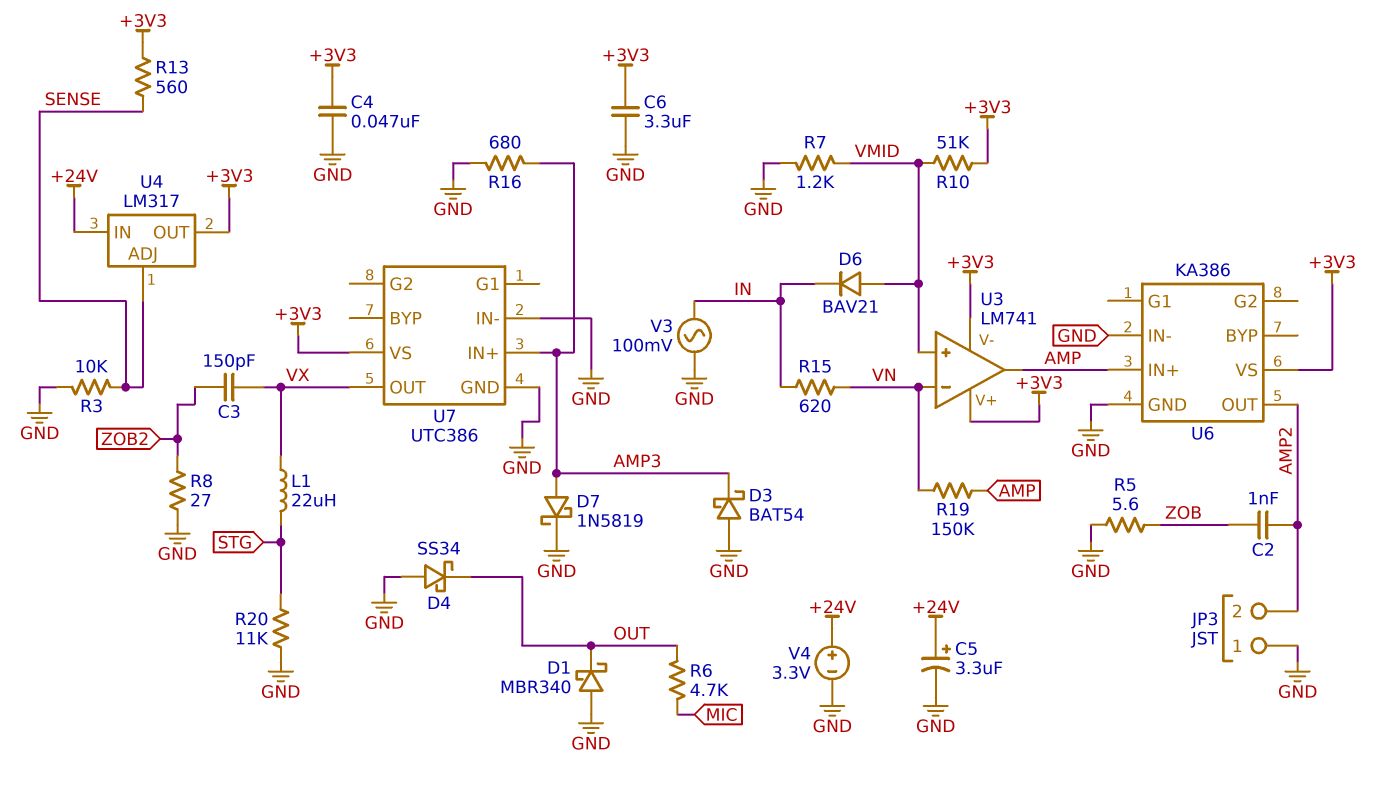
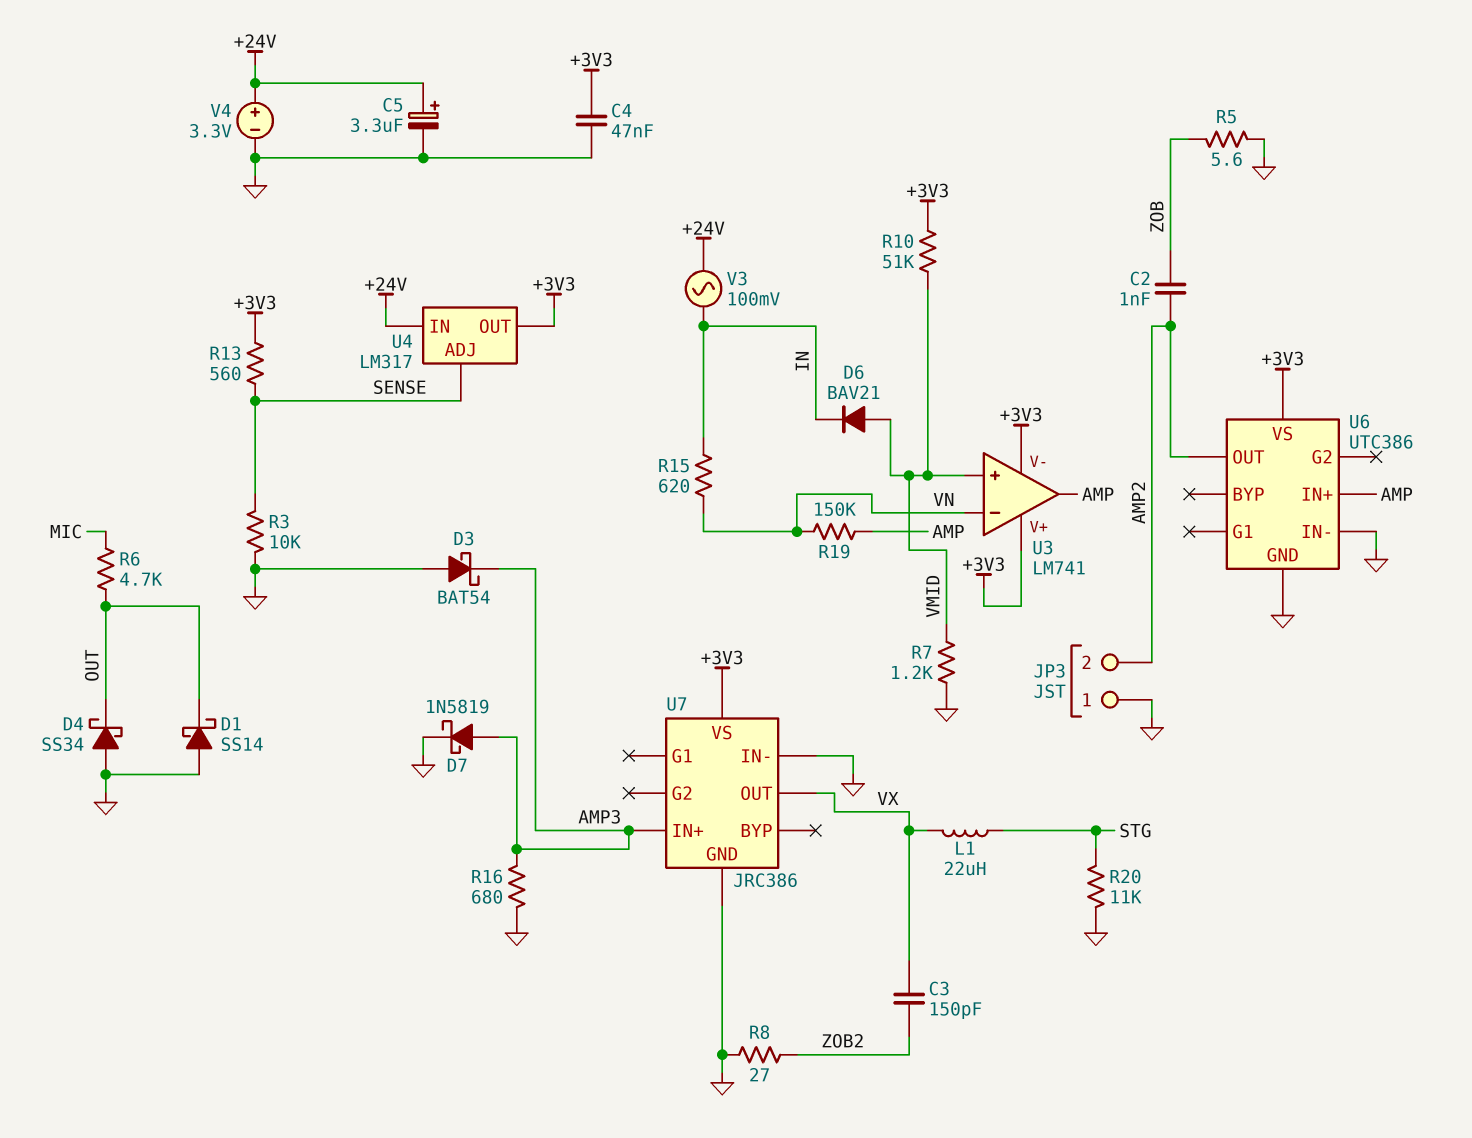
C6: 3.3uF (+3V3, GND) -> none
D1: schottky MBR340 (A GND, K OUT) -> schottky SS14 (A GND, K OUT)
U6: KA386 -> UTC386
U7: UTC386 -> JRC386
V3: AC 100mV (GND, IN) -> AC 100mV (+24V, IN)

